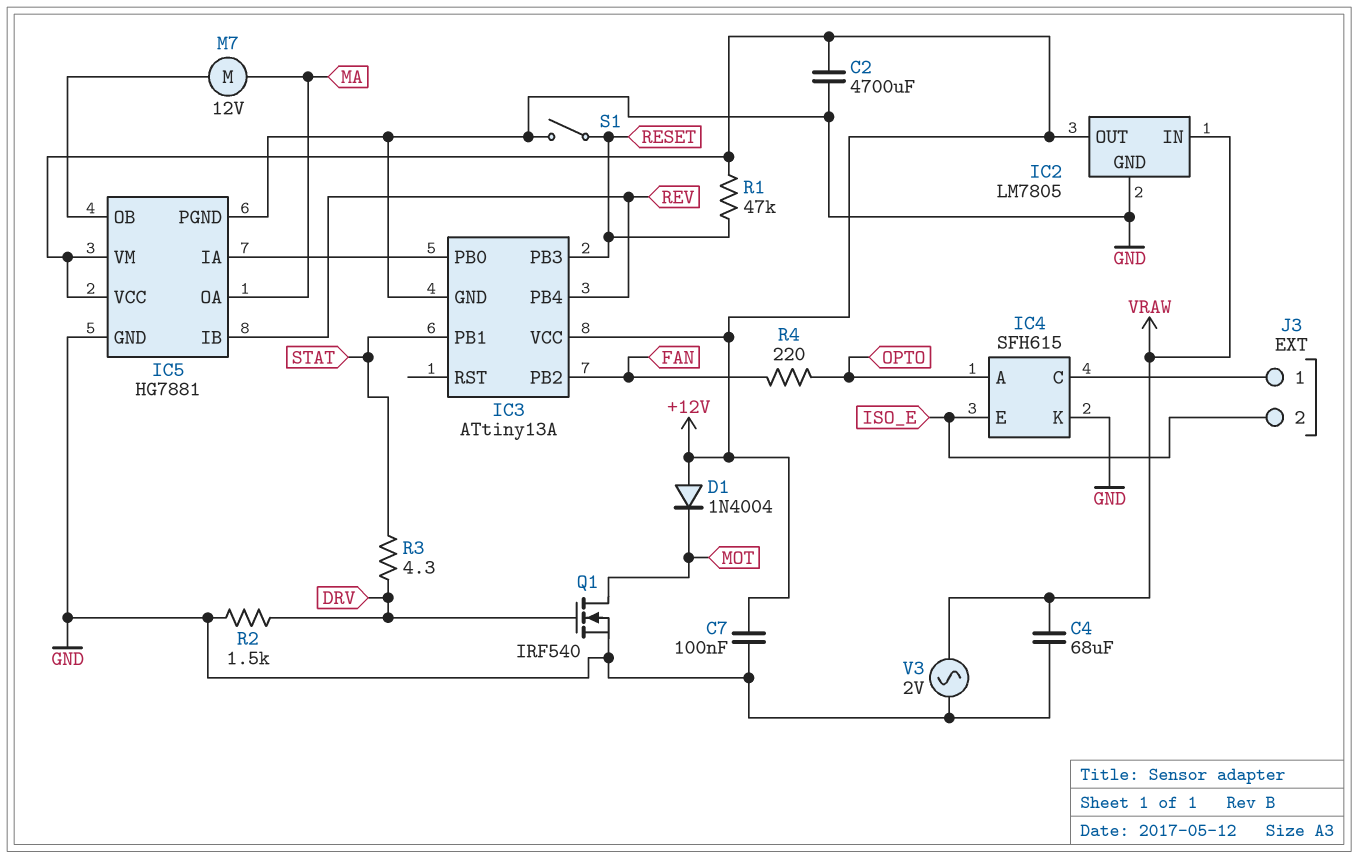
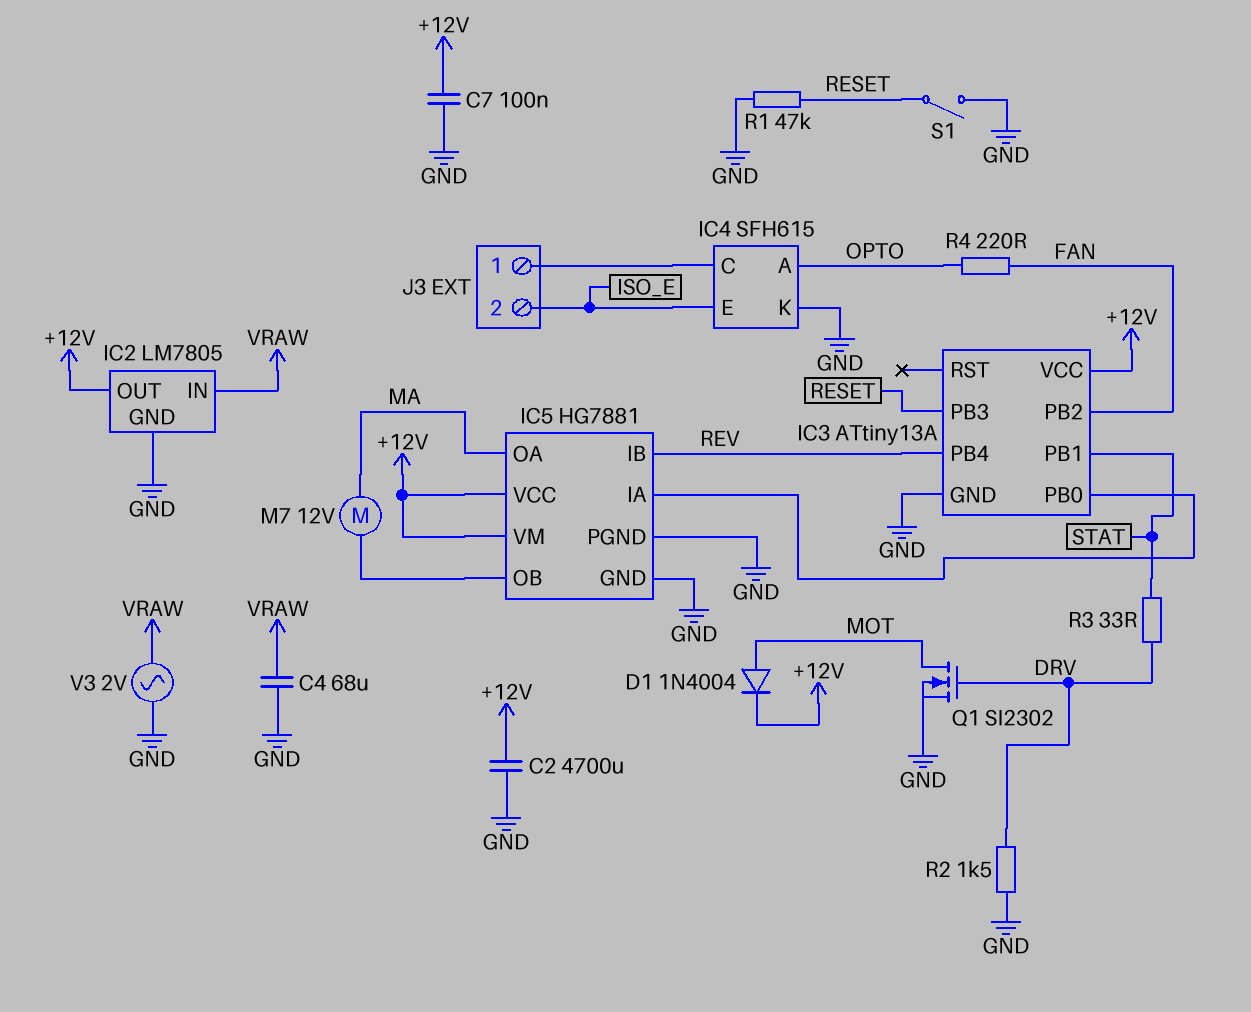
D1: diode 1N4004 (A +12V, K MOT) -> diode 1N4004 (A MOT, K +12V)
Q1: NMOS IRF540 (G DRV, D MOT, S GND) -> NMOS SI2302 (G DRV, D MOT, S GND)
R1: 47k (+12V, RESET) -> 47k (GND, RESET)
R3: 4.3 (DRV, STAT) -> 33 (DRV, STAT)

